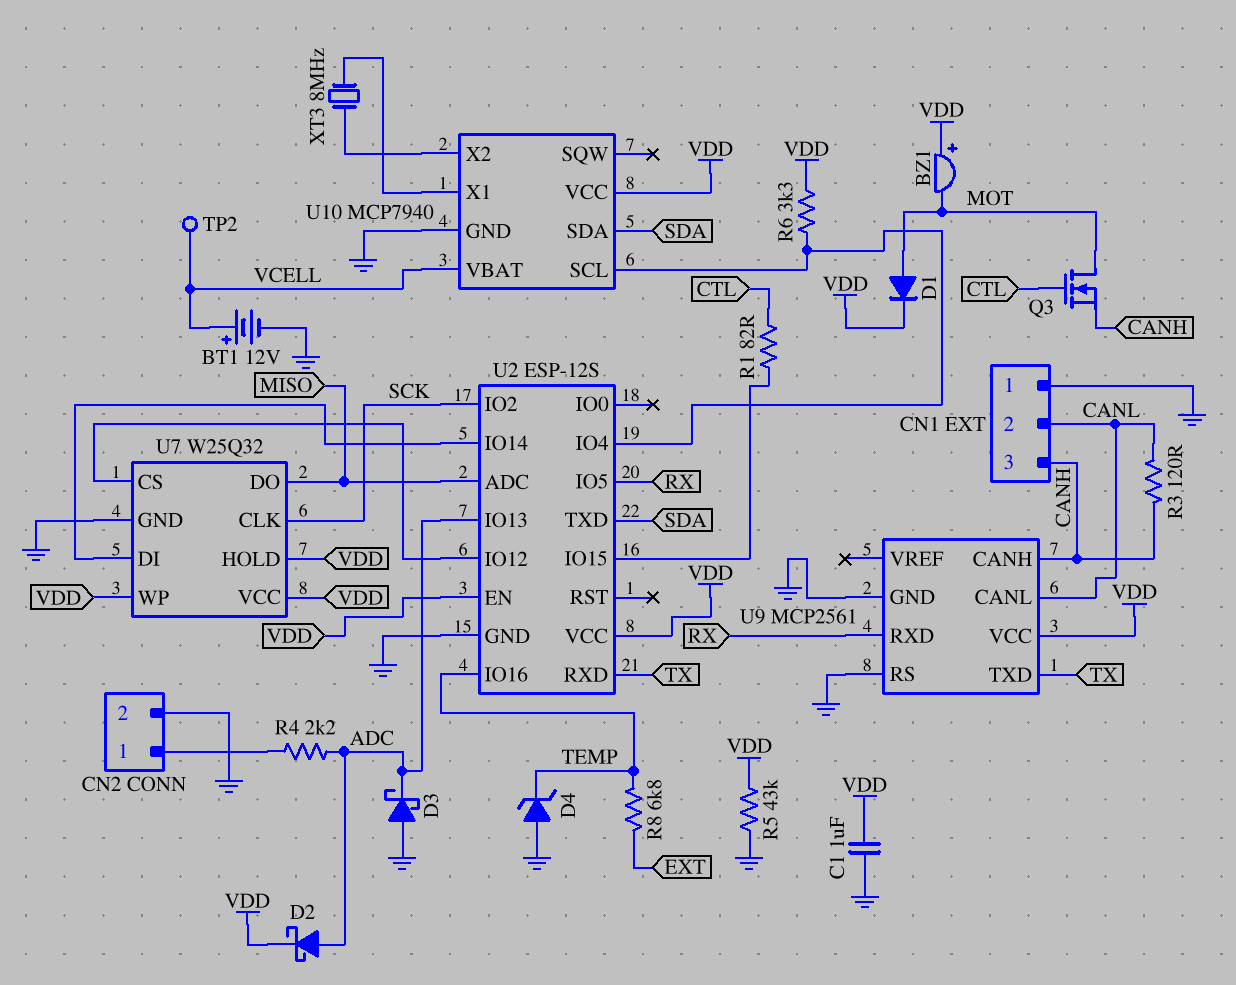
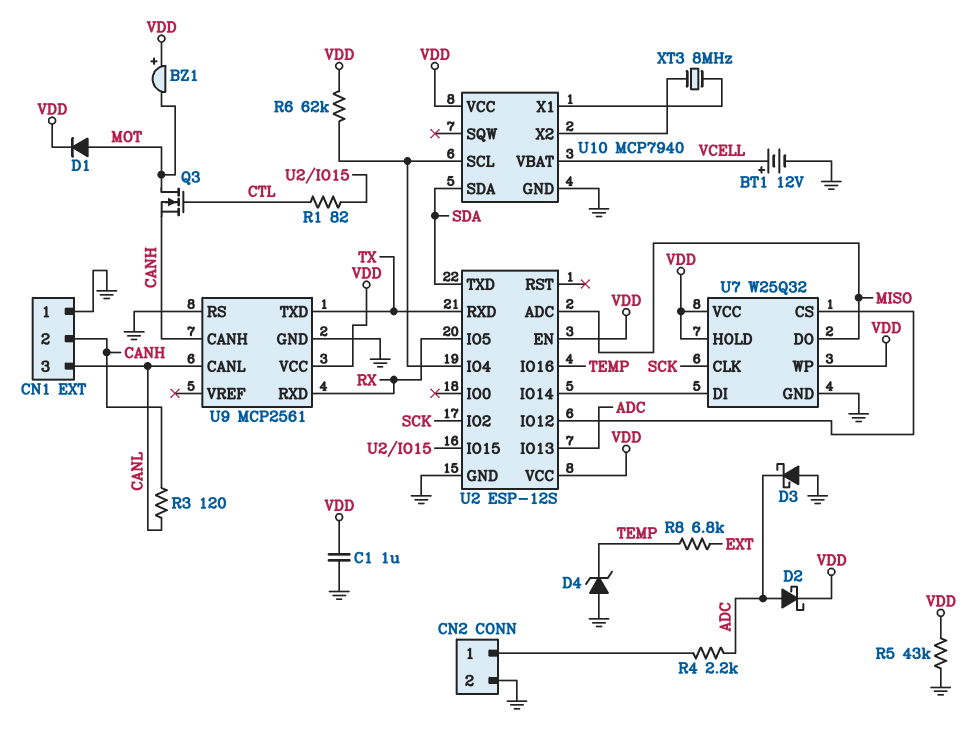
CN1 pin 2: CANL -> CANH
CN1 pin 3: CANH -> CANL
R6: 3.3k (U2/IO4, VDD) -> 62k (U2/IO4, VDD)
TP2: test point (VCELL) -> none

